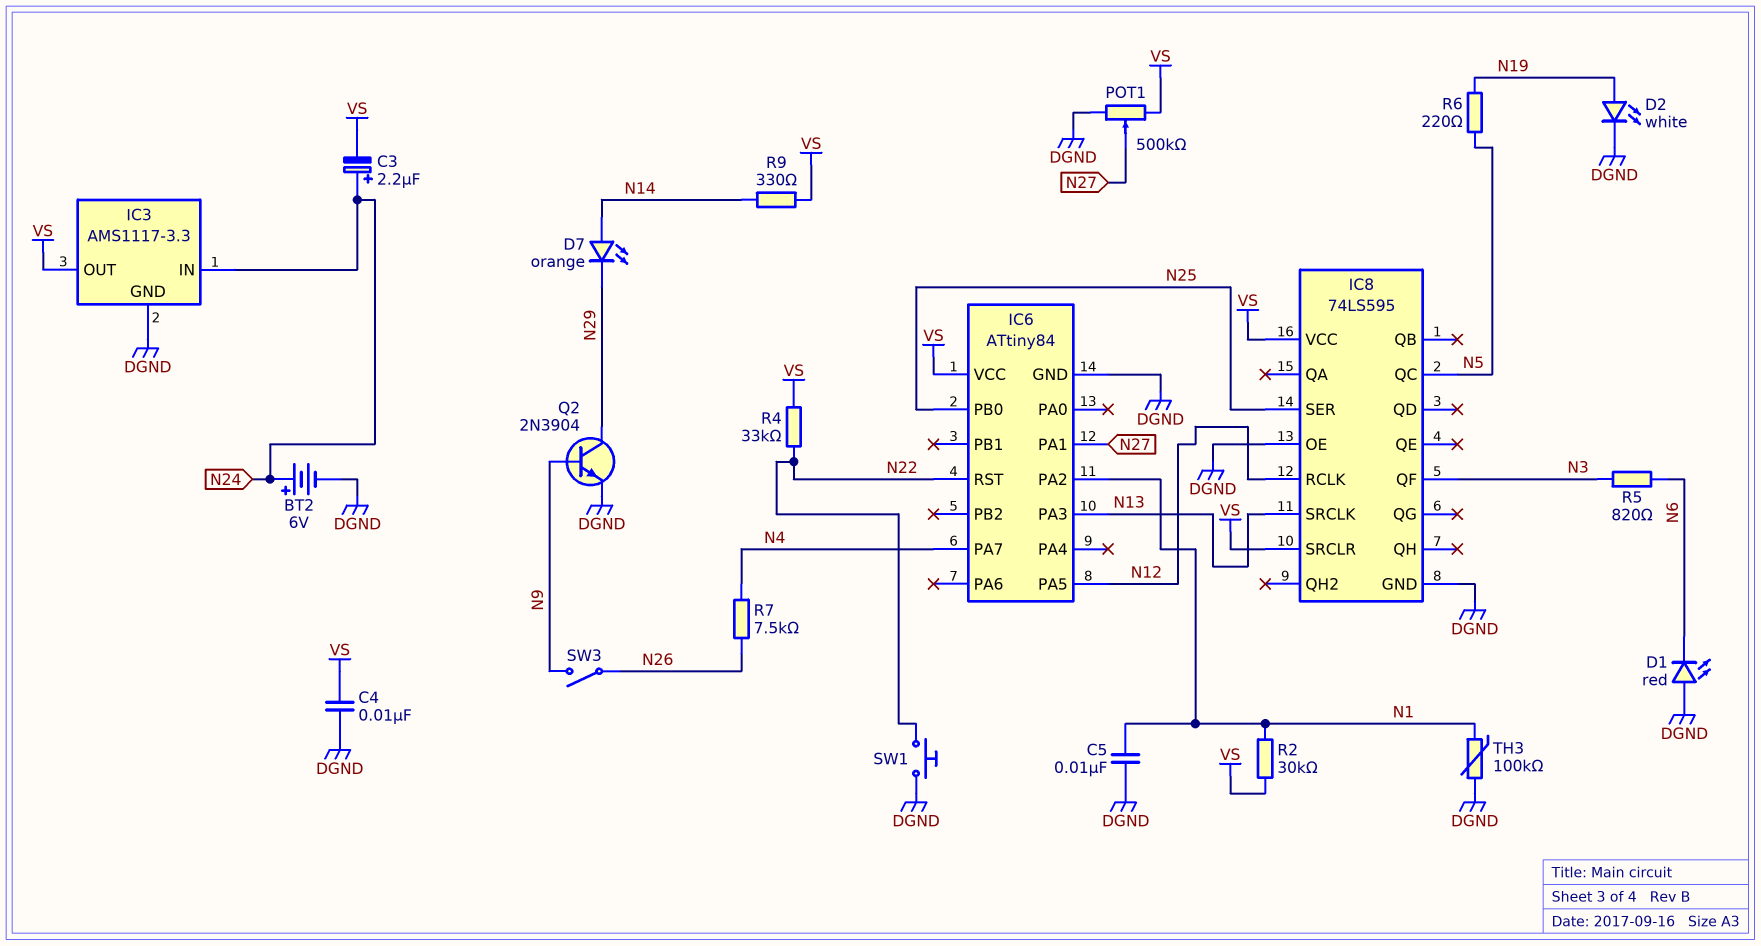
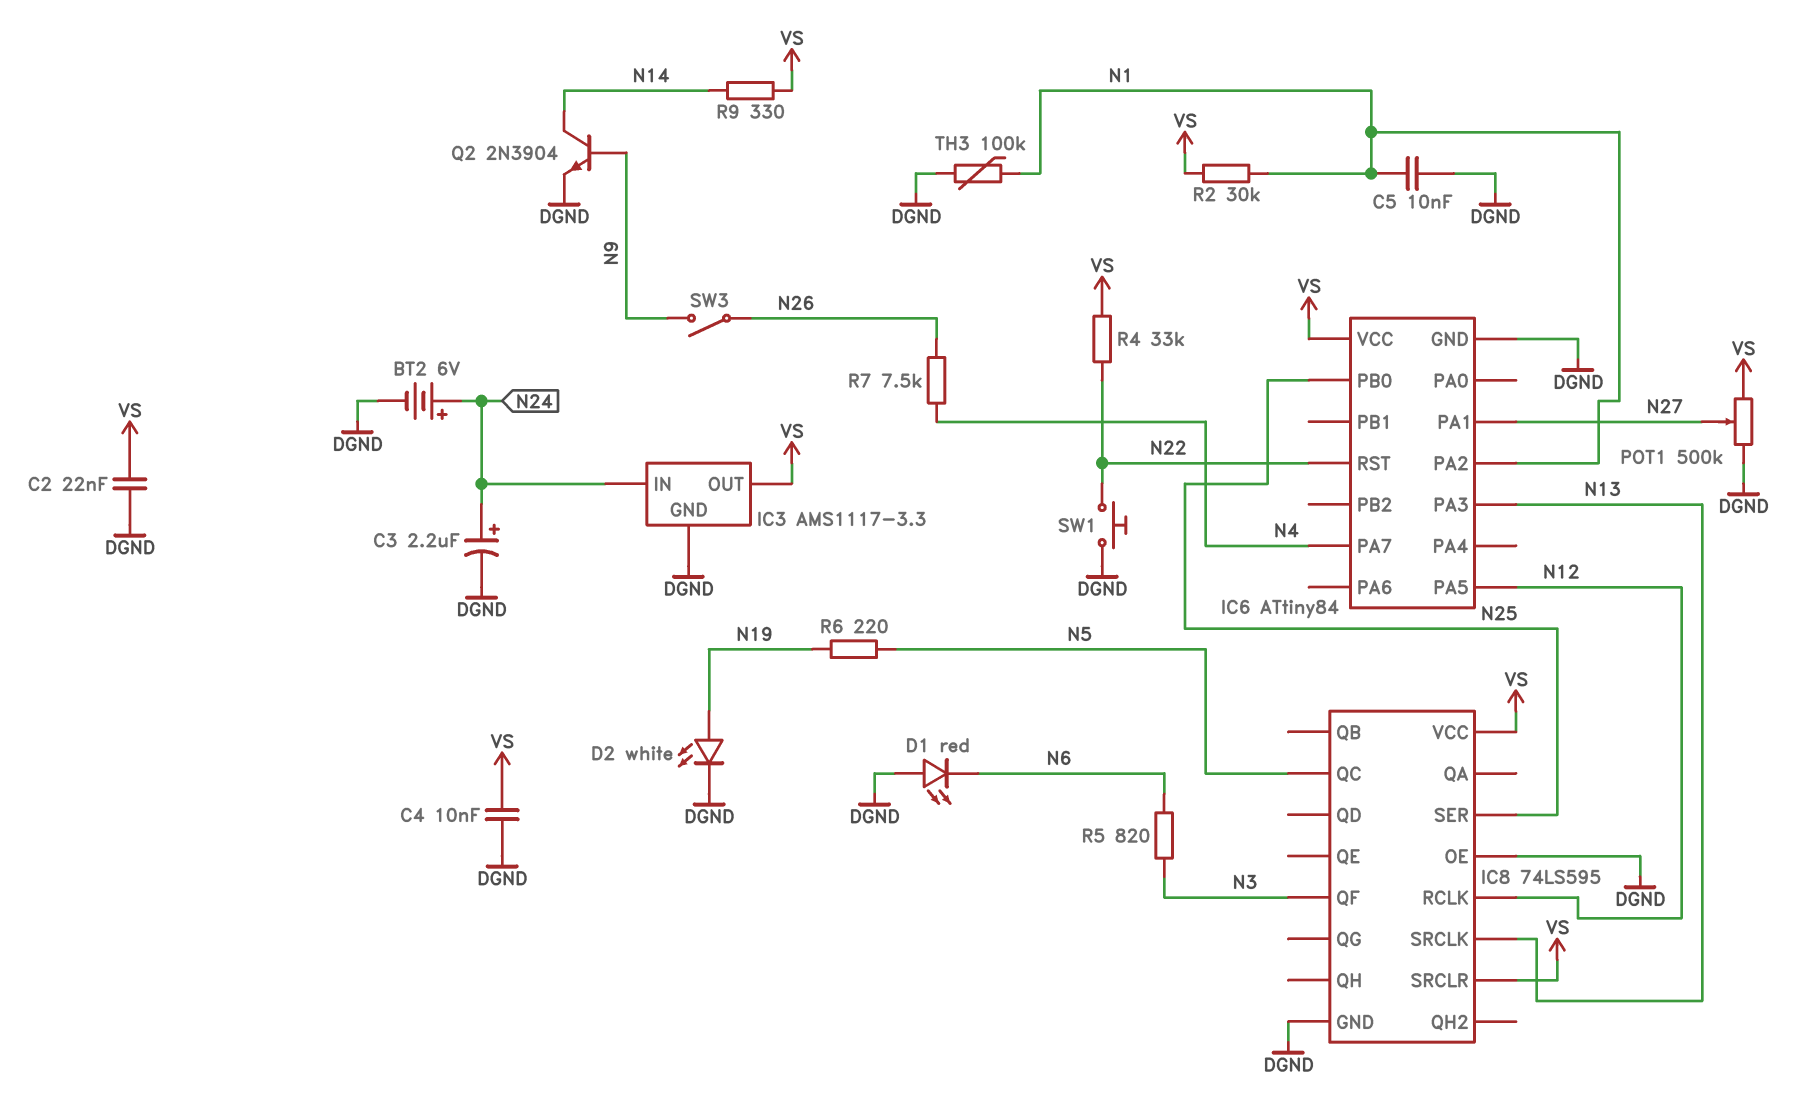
C2: none -> 22nF (DGND, VS)
C3: 2.2uF (plus N24, minus VS) -> 2.2uF (plus N24, minus DGND)
D7: LED orange (A N14, K N29) -> none
Q2: NPN 2N3904 (B N9, C N29, E DGND) -> NPN 2N3904 (B N9, C N14, E DGND)

